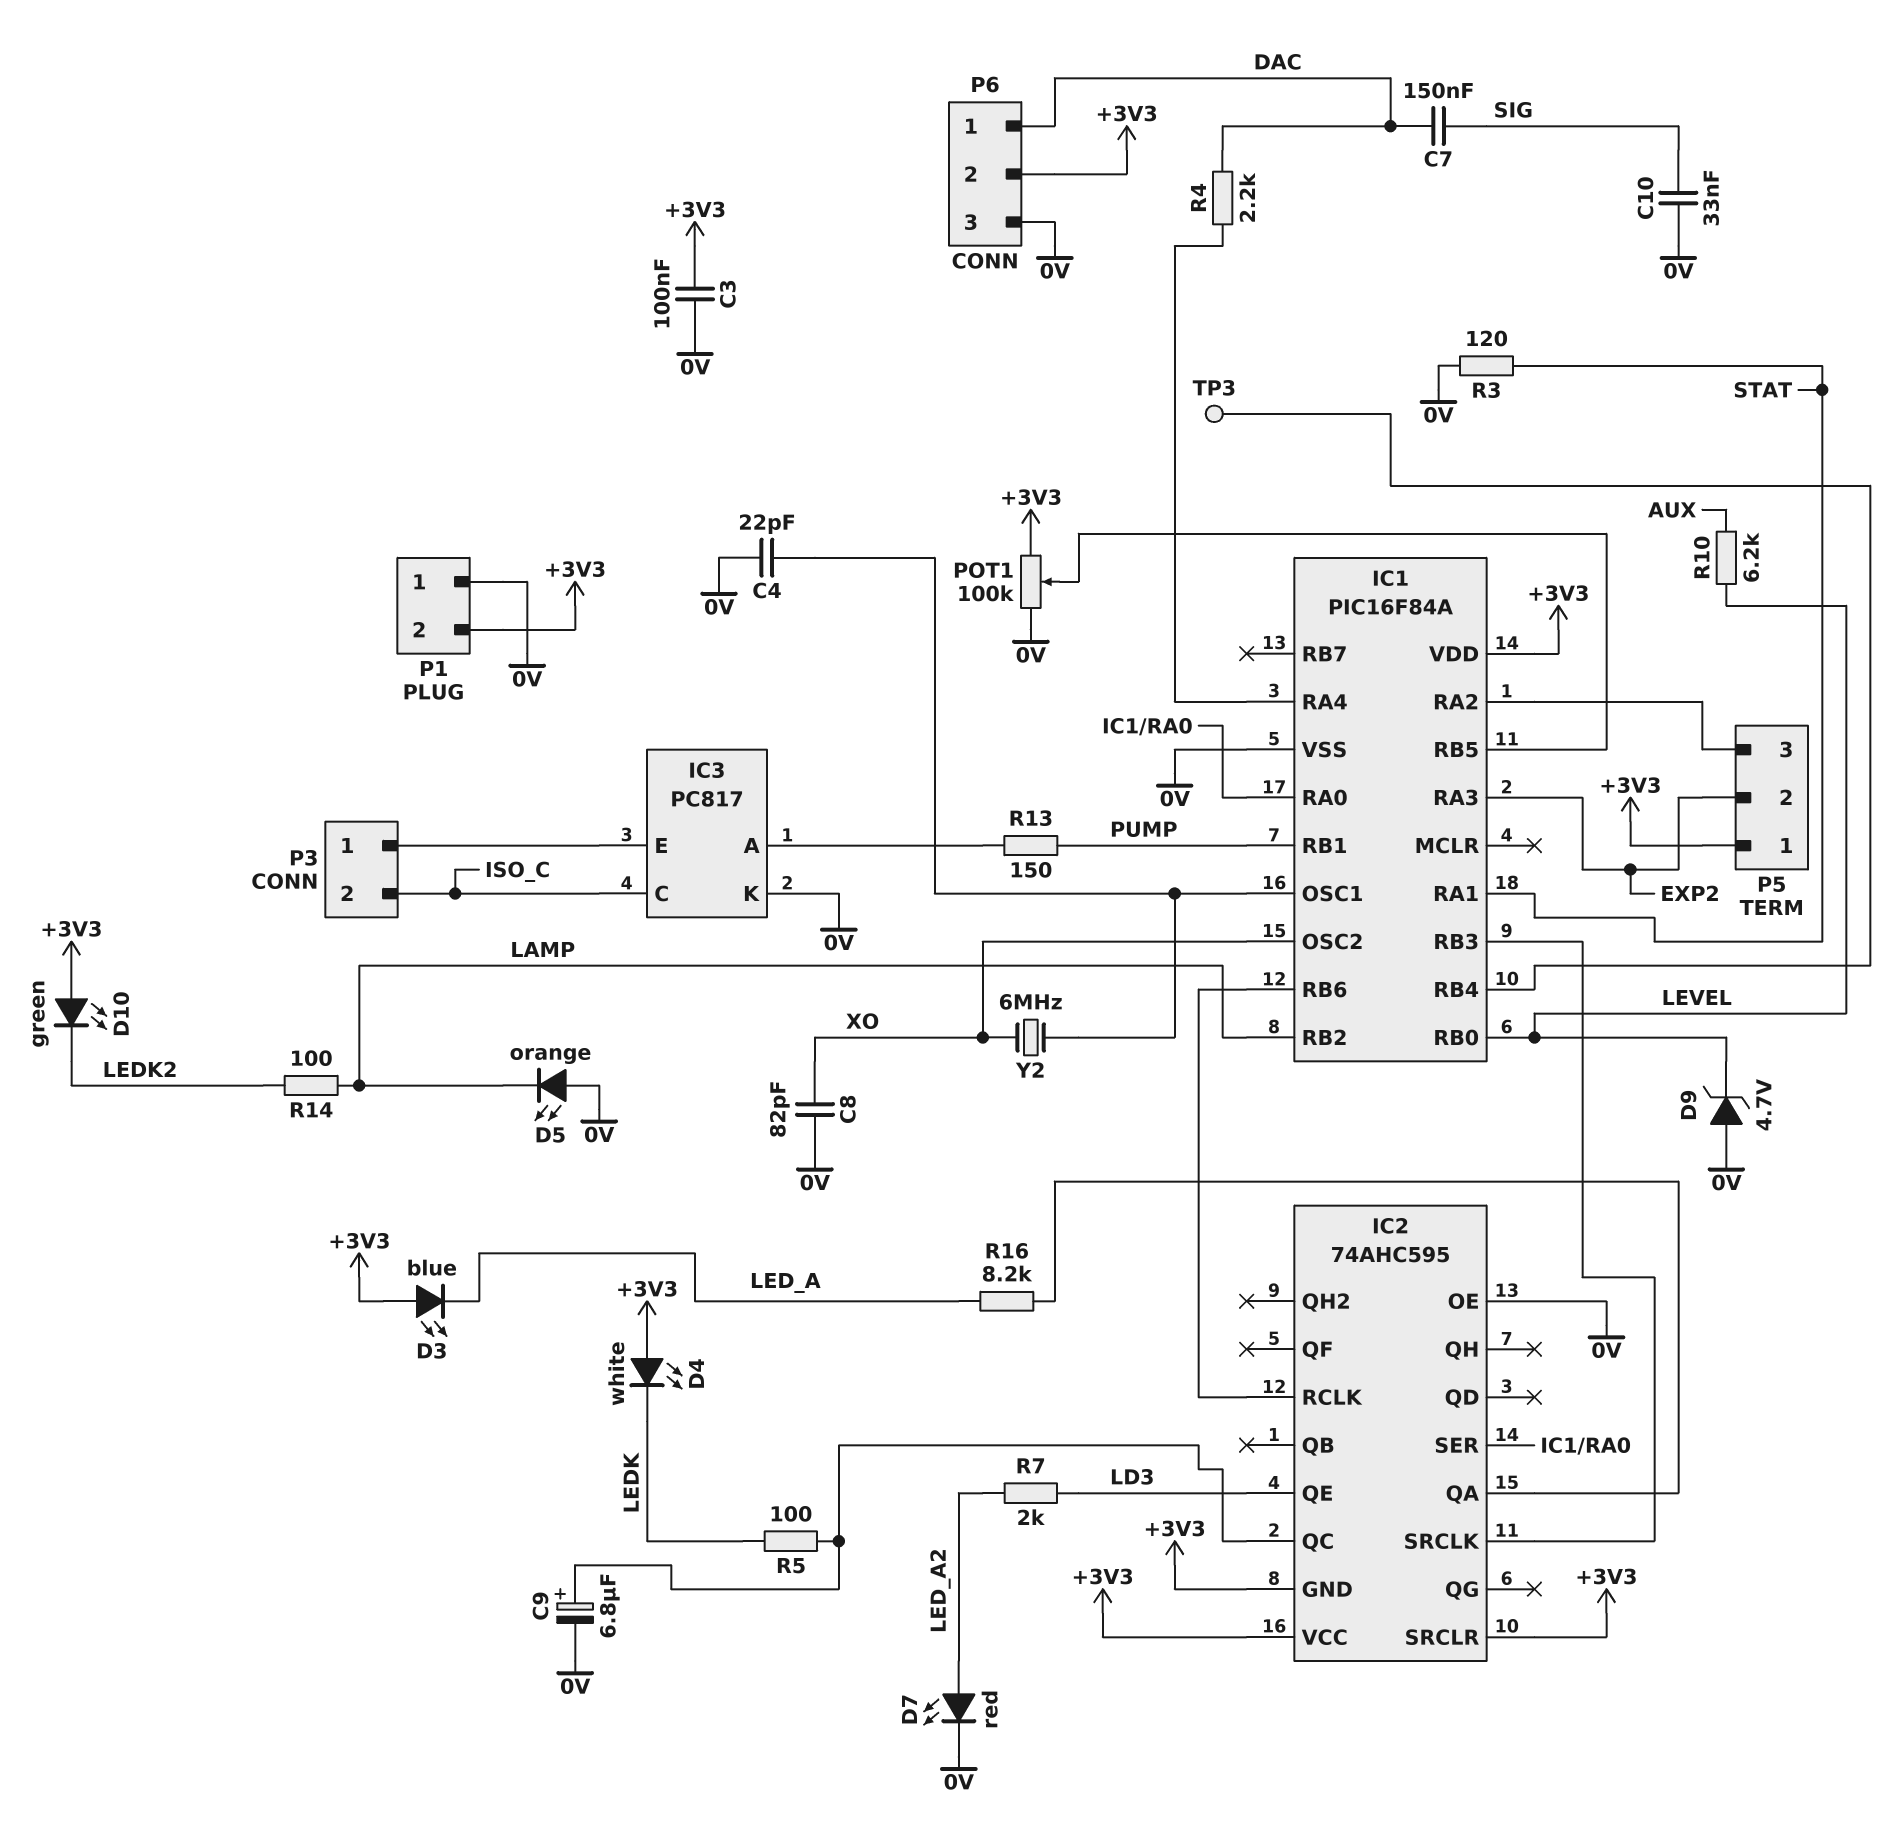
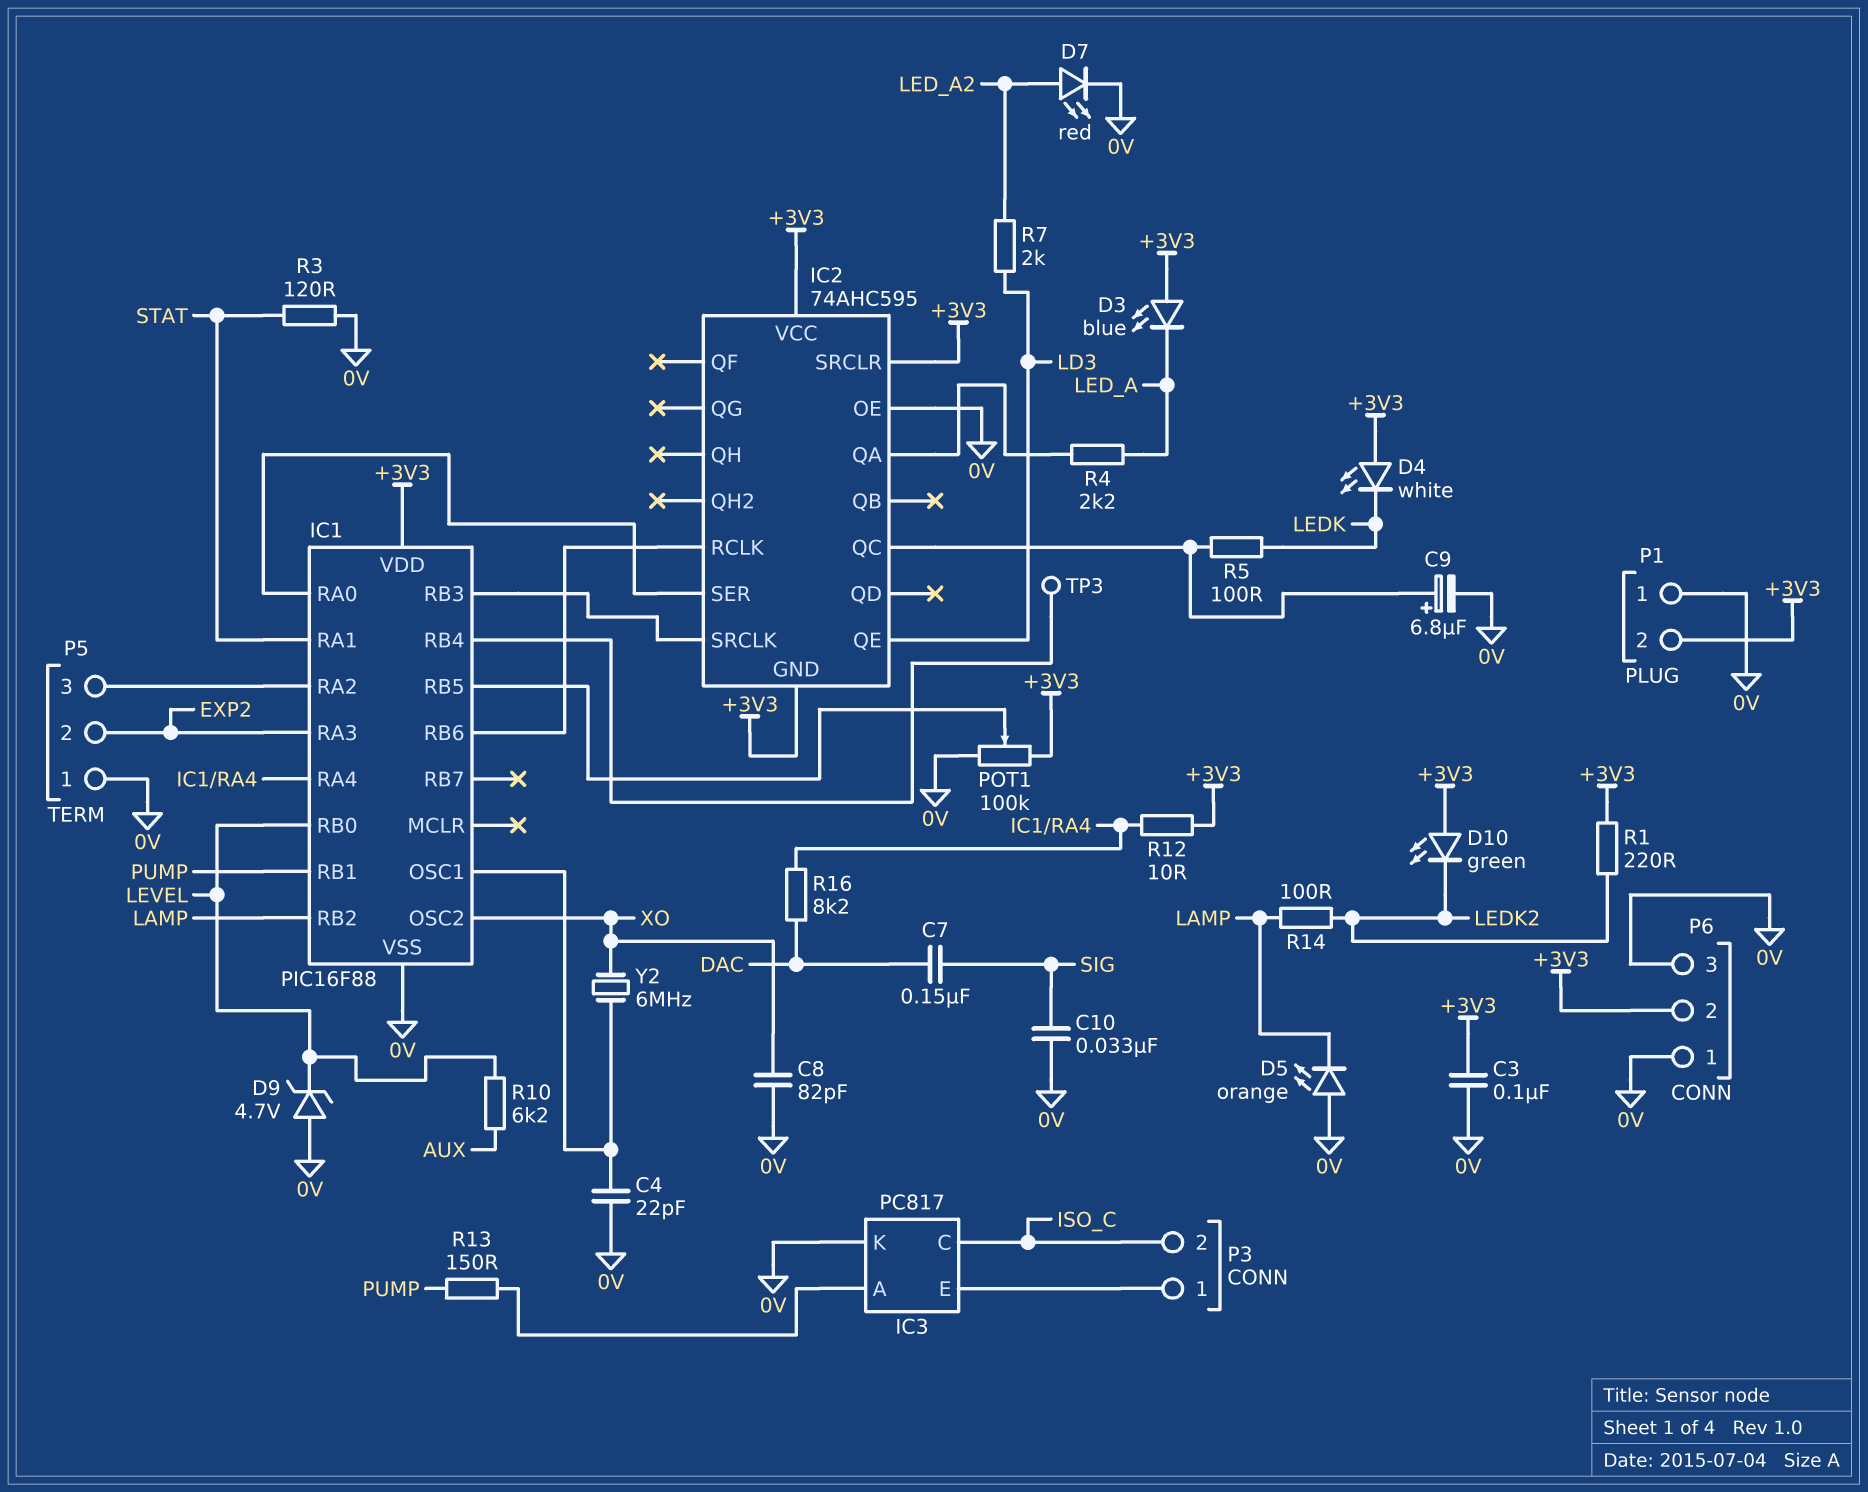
IC1: PIC16F84A -> PIC16F88
P5 pin 1: +3V3 -> 0V
P6 pin 1: DAC -> 0V
R1: none -> 220 (+3V3, LEDK2)
R4: 2.2k (DAC, IC1/RA4) -> 2.2k (IC2/QA, LED_A)
R12: none -> 10 (+3V3, IC1/RA4)
R16: 8.2k (IC2/QA, LED_A) -> 8.2k (DAC, IC1/RA4)

